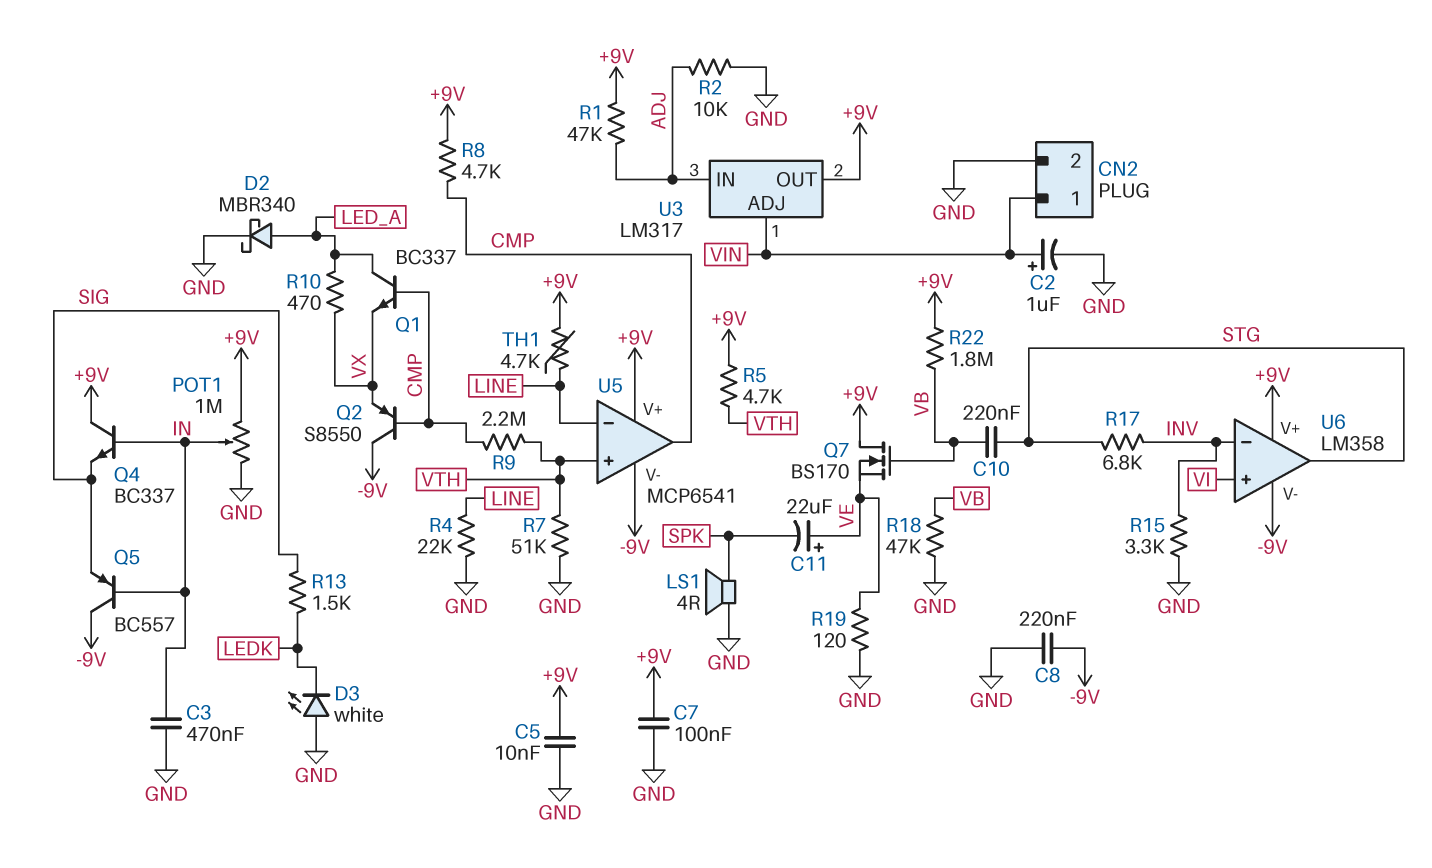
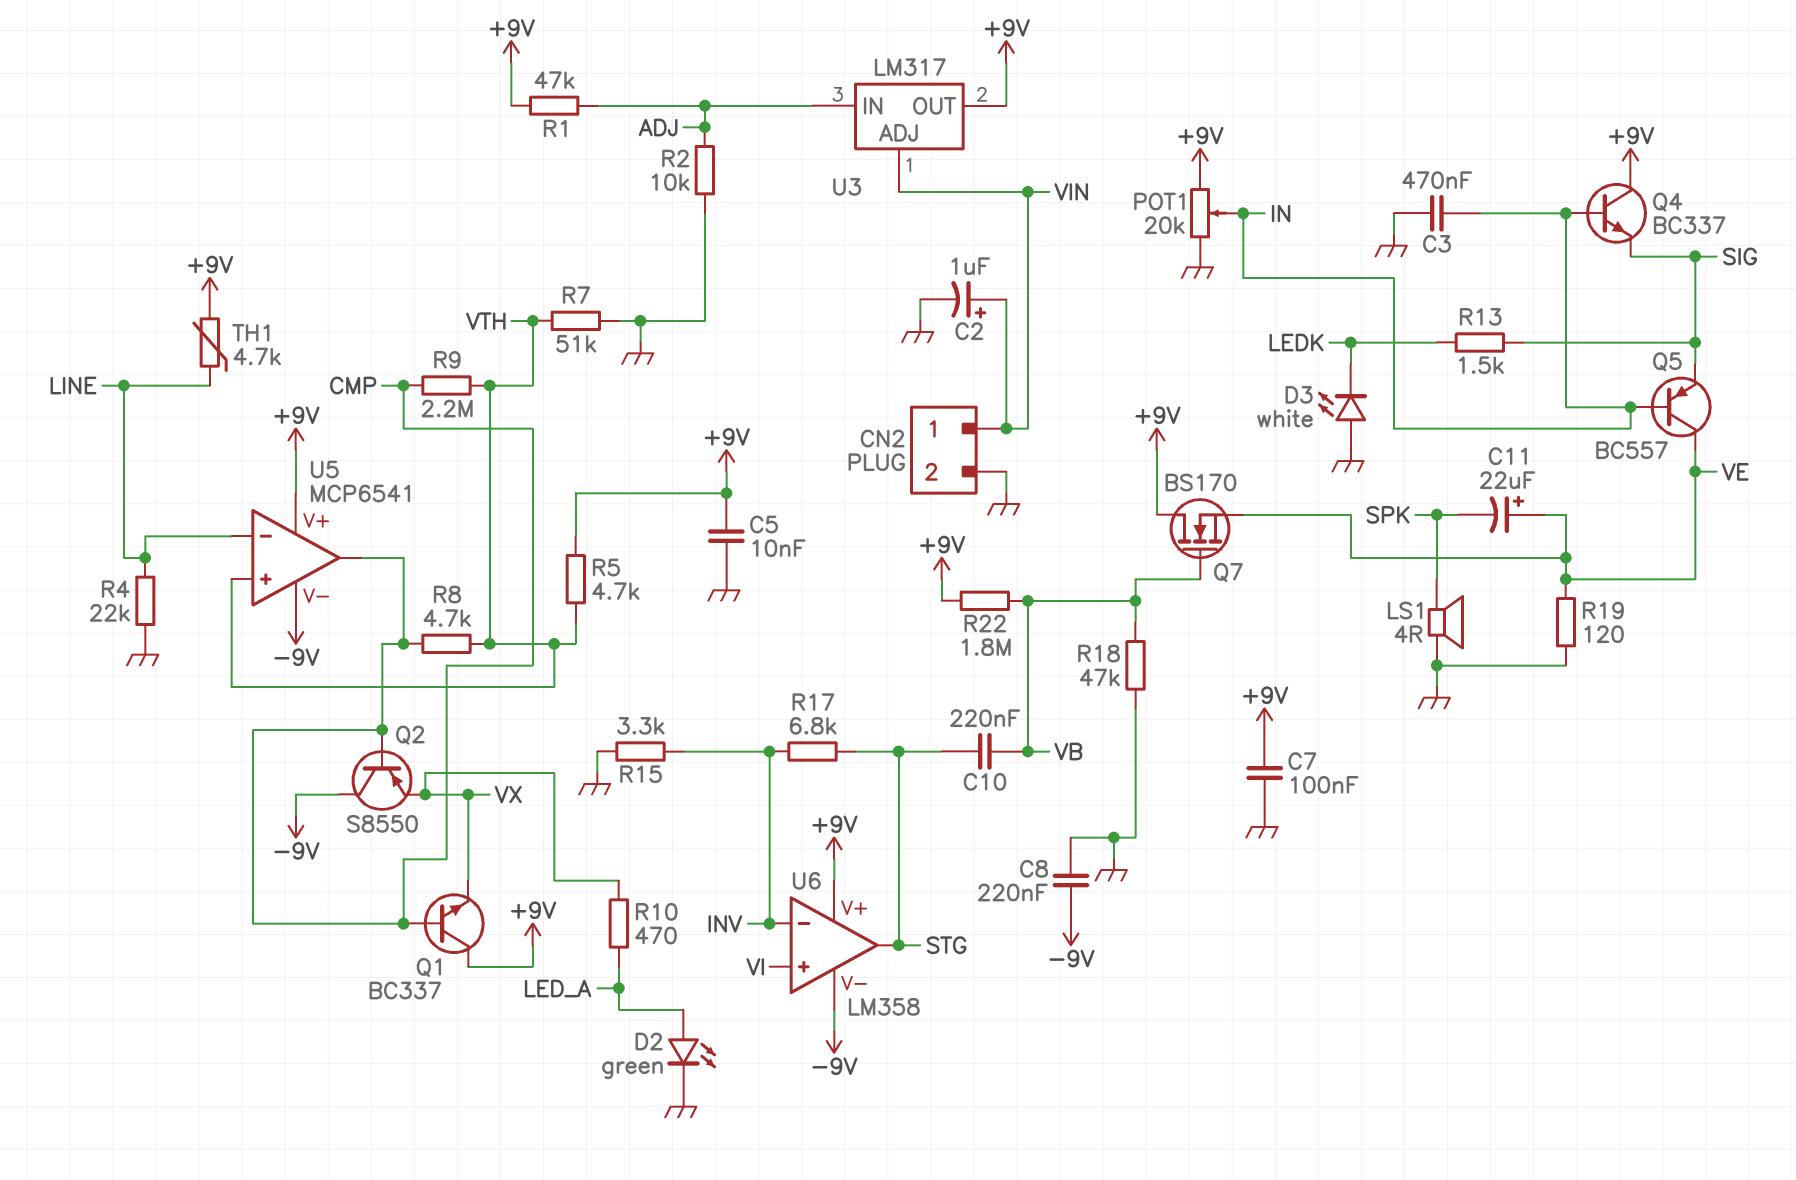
D2: schottky MBR340 (A LED_A, K GND) -> LED green (A LED_A, K GND)
POT1: 1M (+9V, GND, wiper IN) -> 20k (+9V, GND, wiper IN)
Q1: NPN BC337 (B CMP, C LED_A, E VX) -> NPN BC337 (B CMP, C +9V, E VX)
Q5: PNP BC557 (B IN, C -9V, E SIG) -> PNP BC557 (B IN, C VE, E SIG)
R8: 4.7k (+9V, CMP) -> 4.7k (CMP, VTH)

